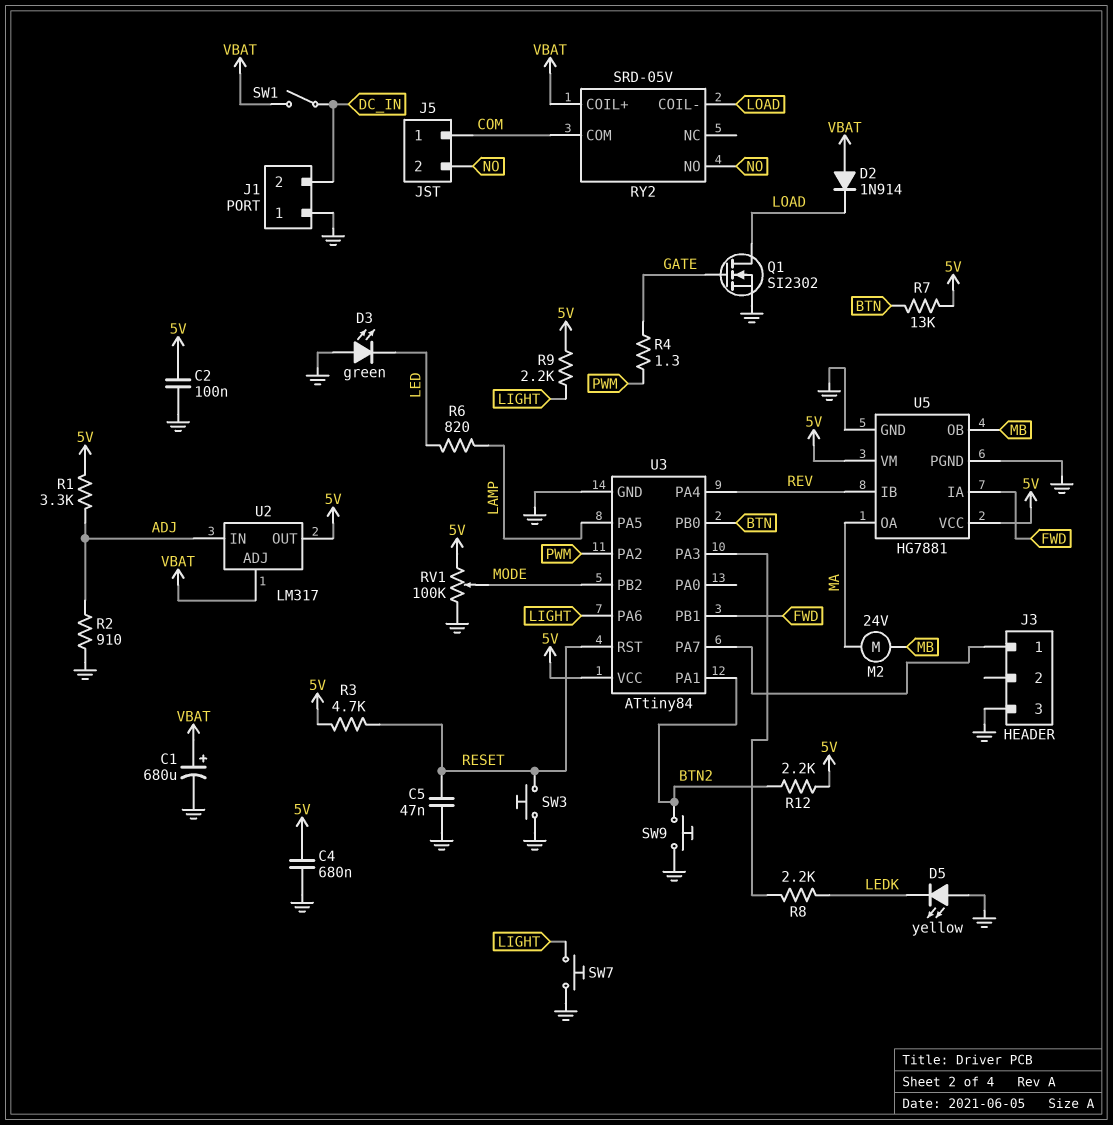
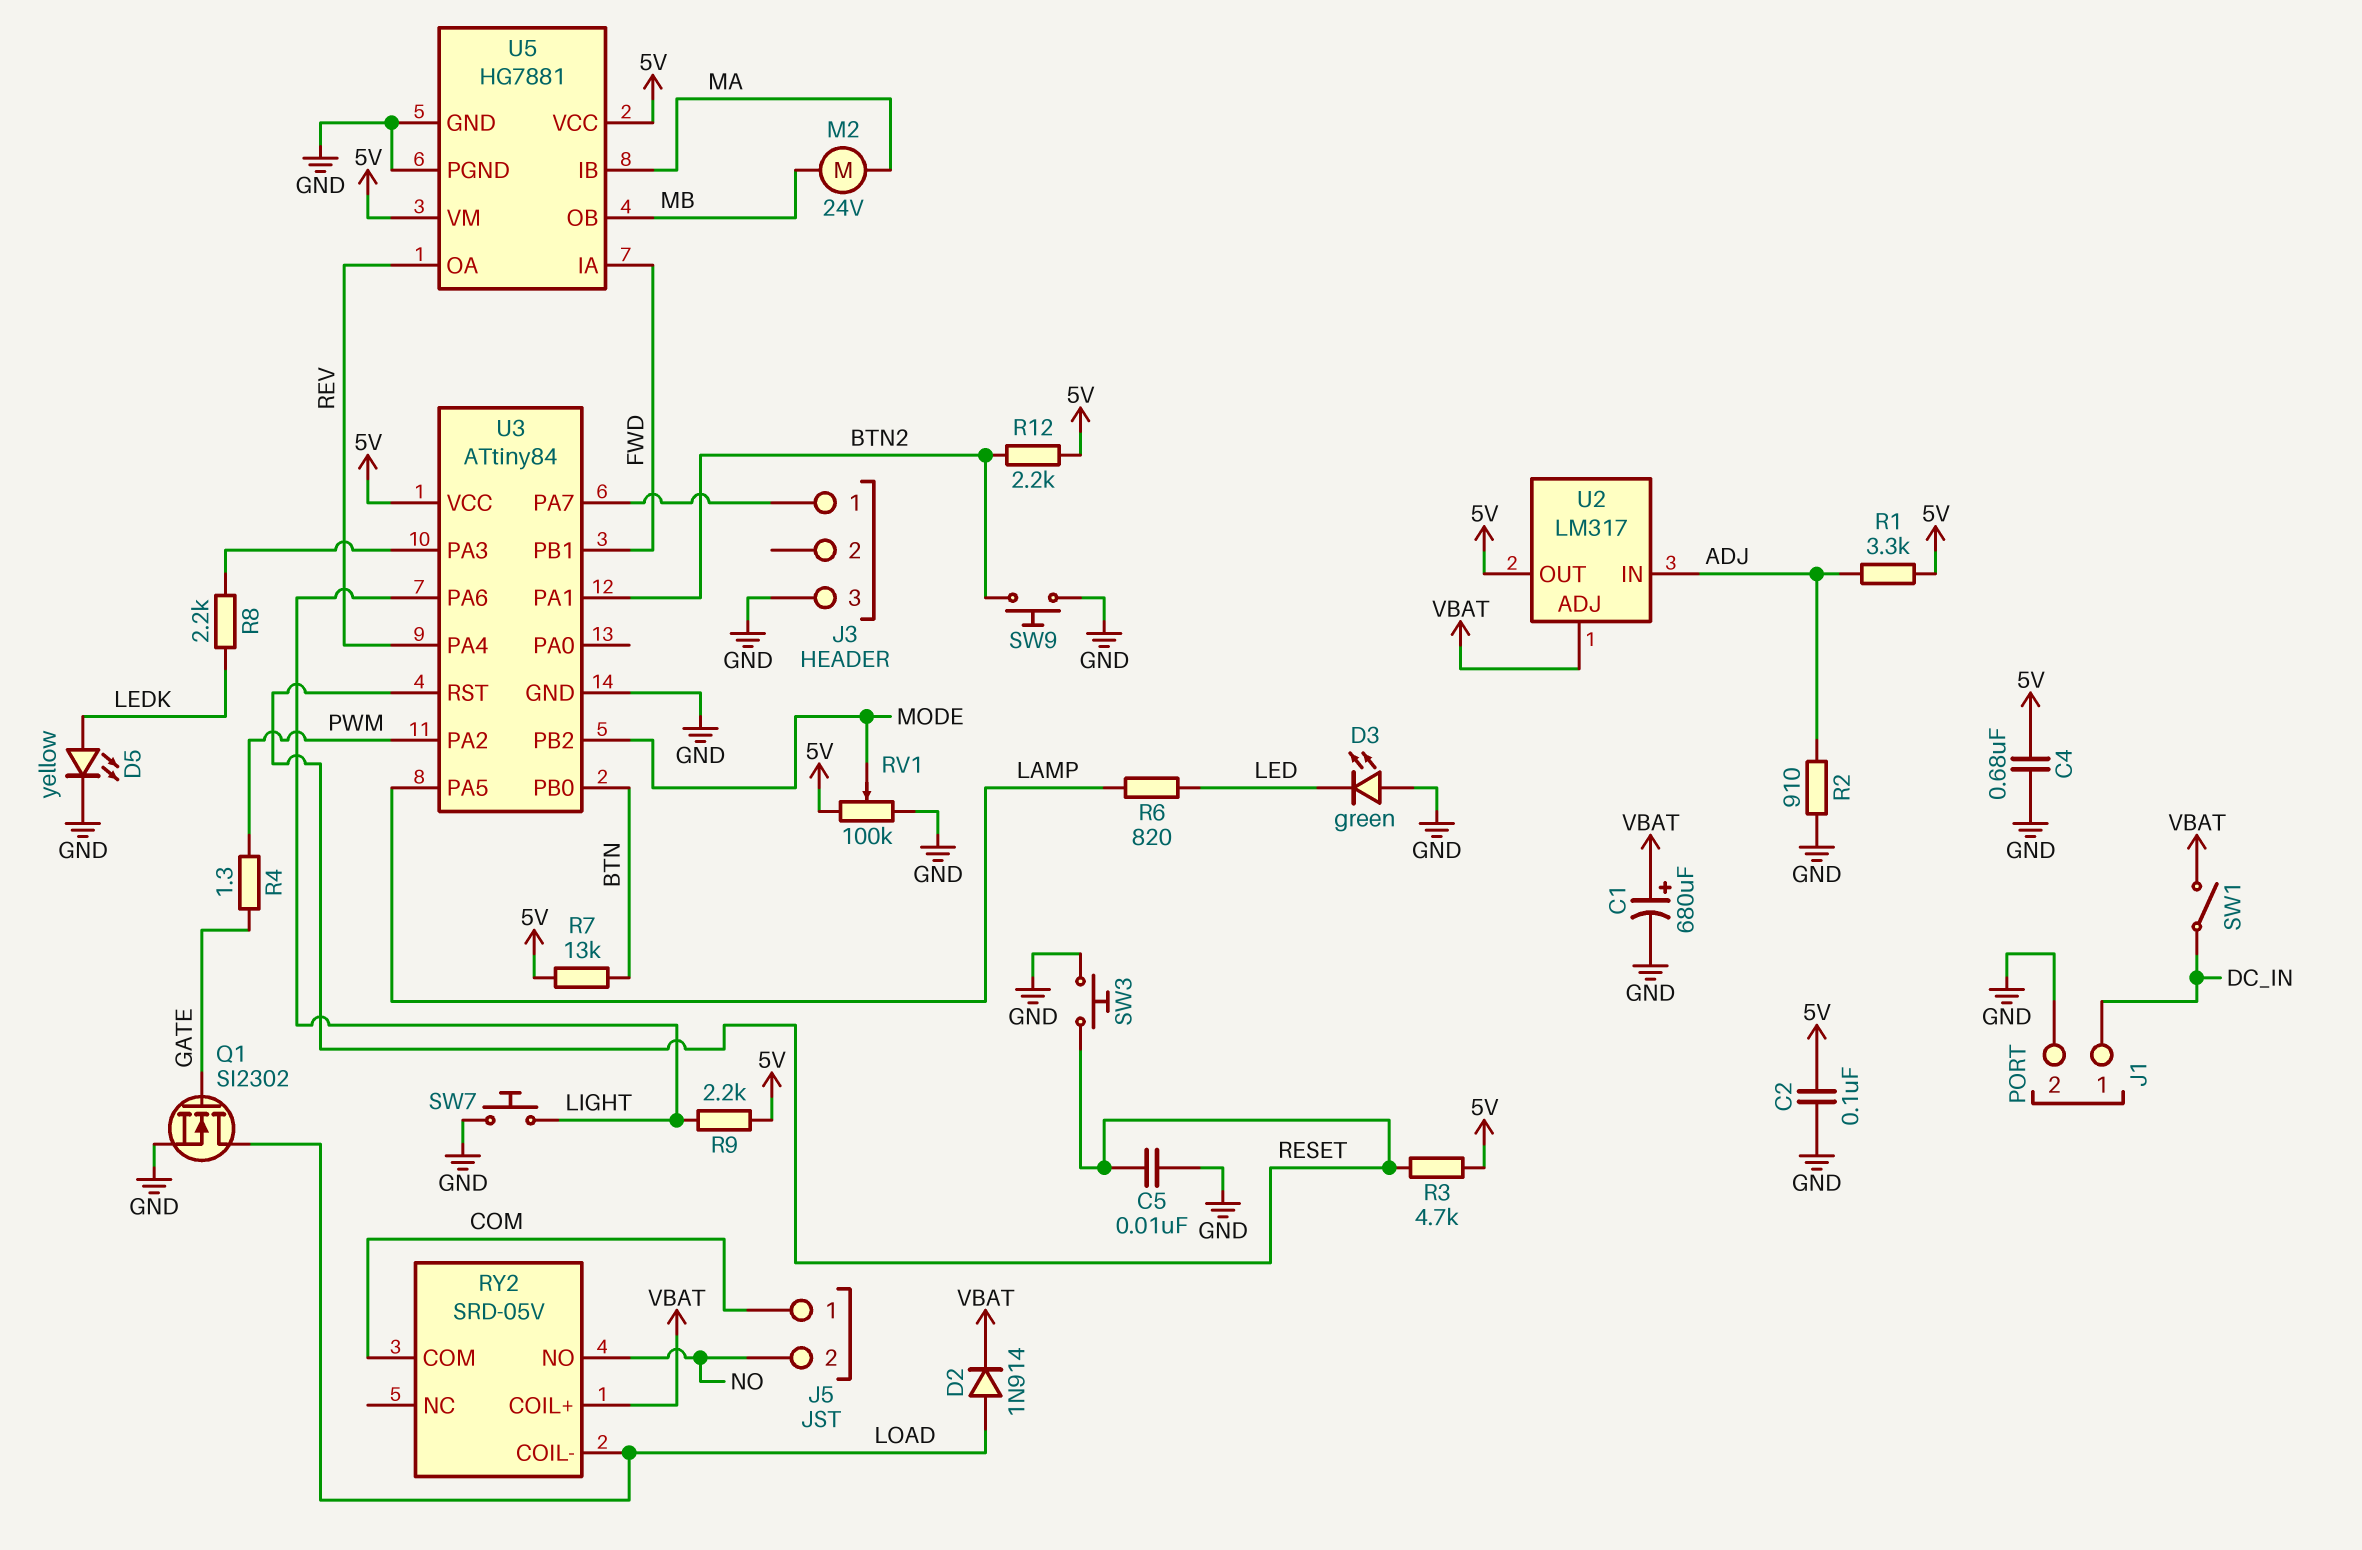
C5: 47nF (GND, RESET) -> 10nF (GND, RESET)
D2: diode 1N914 (A VBAT, K LOAD) -> diode 1N914 (A LOAD, K VBAT)
D5: LED yellow (A GND, K LEDK) -> LED yellow (A LEDK, K GND)
J1 pin 1: GND -> DC_IN
J1 pin 2: DC_IN -> GND
U5 pin IB: REV -> MA
U5 pin OA: MA -> REV

